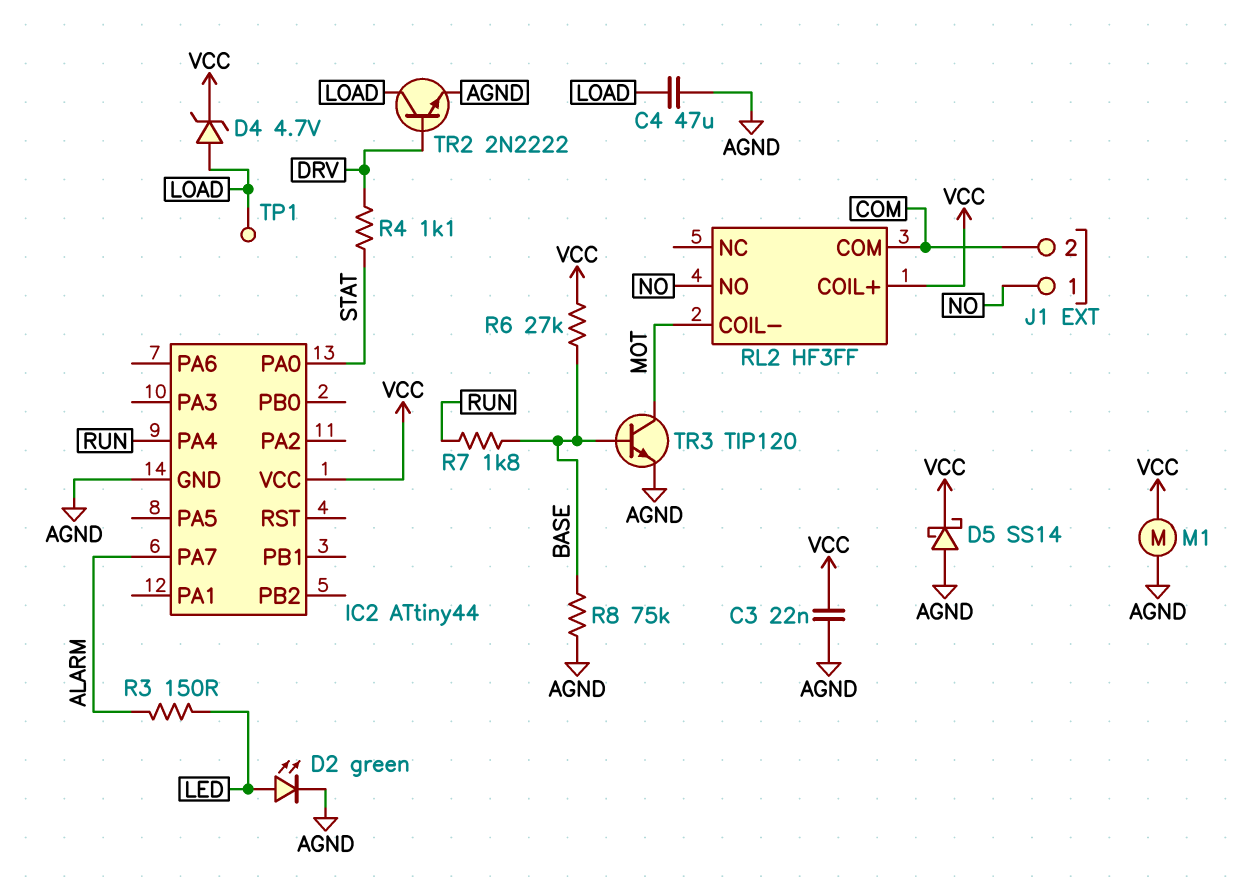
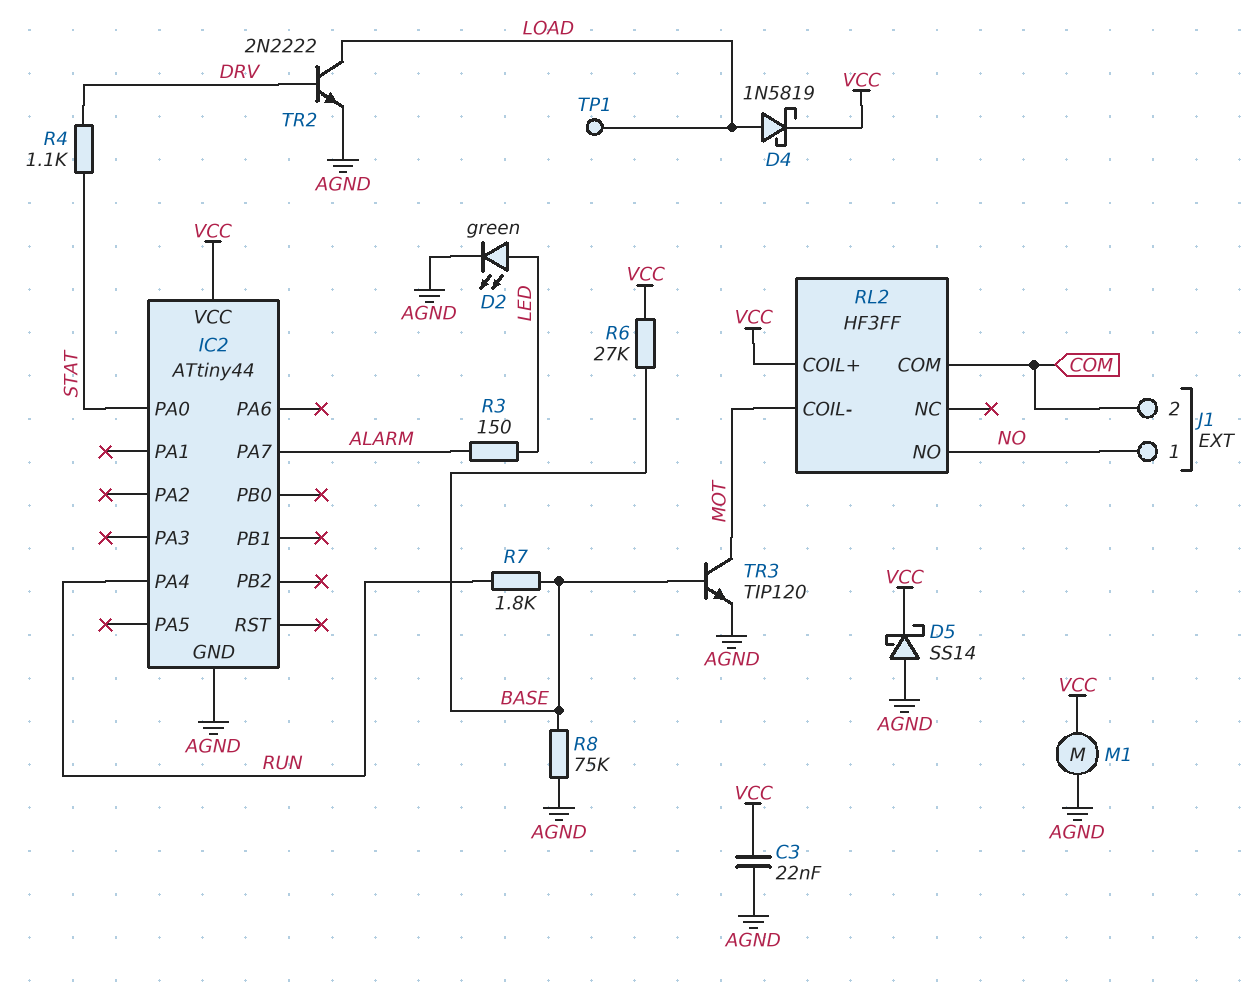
C4: 47uF (AGND, LOAD) -> none
D4: zener 4.7V (A LOAD, K VCC) -> schottky 1N5819 (A LOAD, K VCC)

